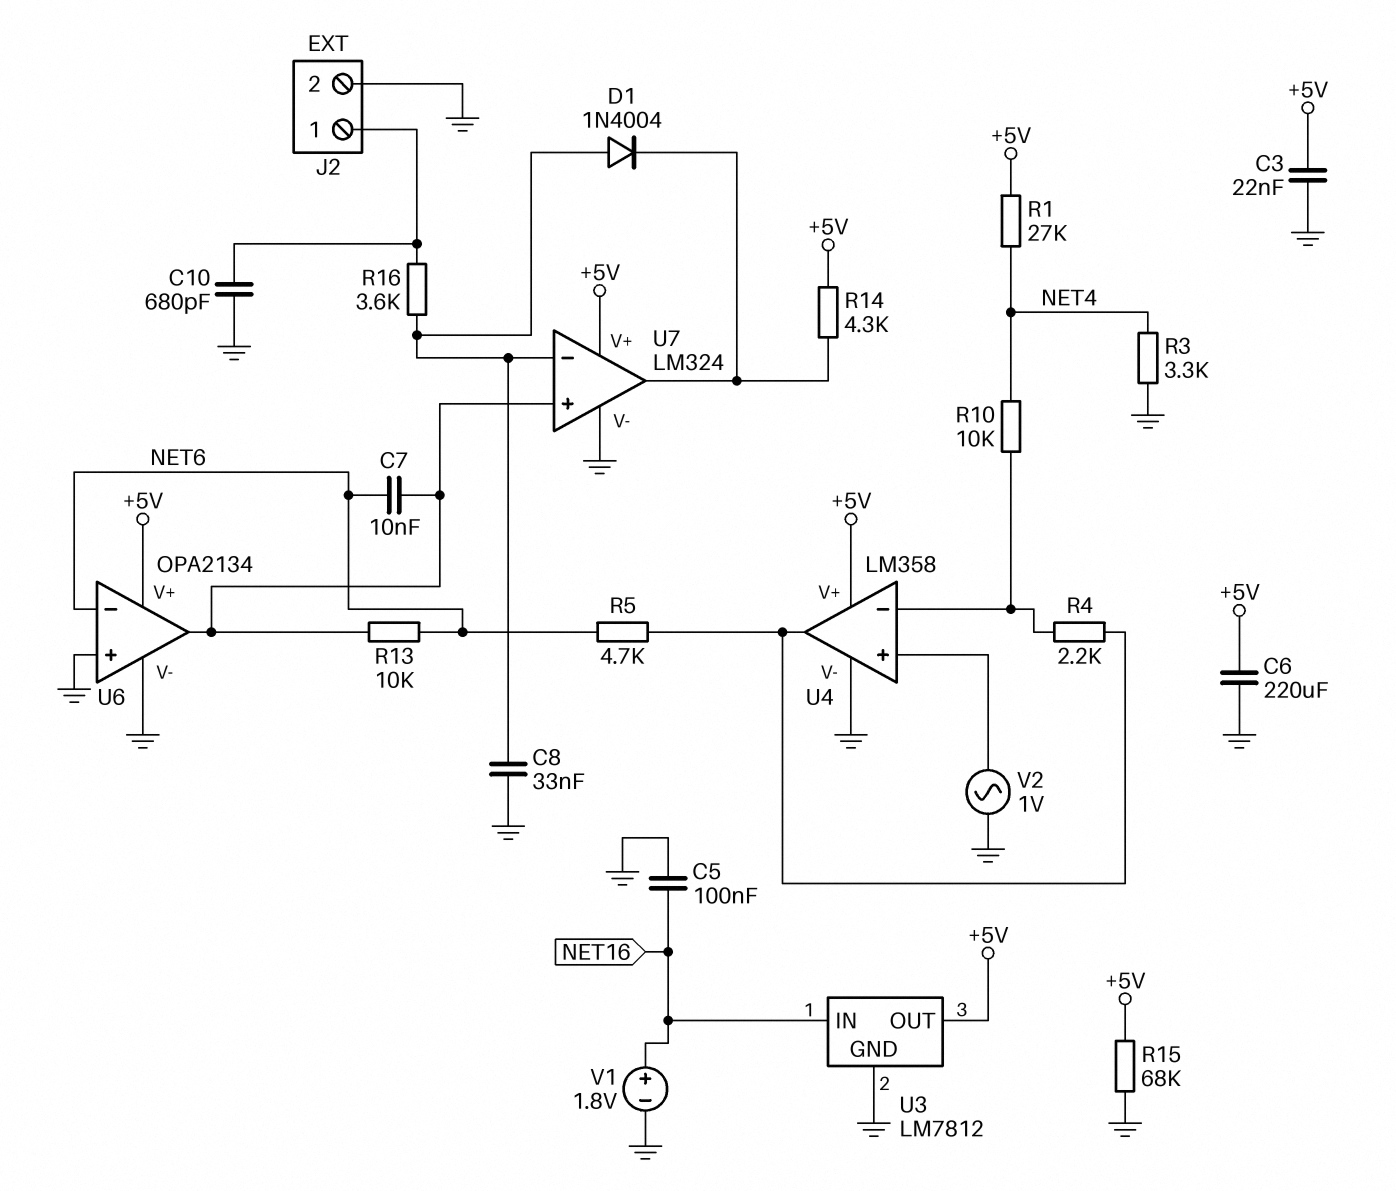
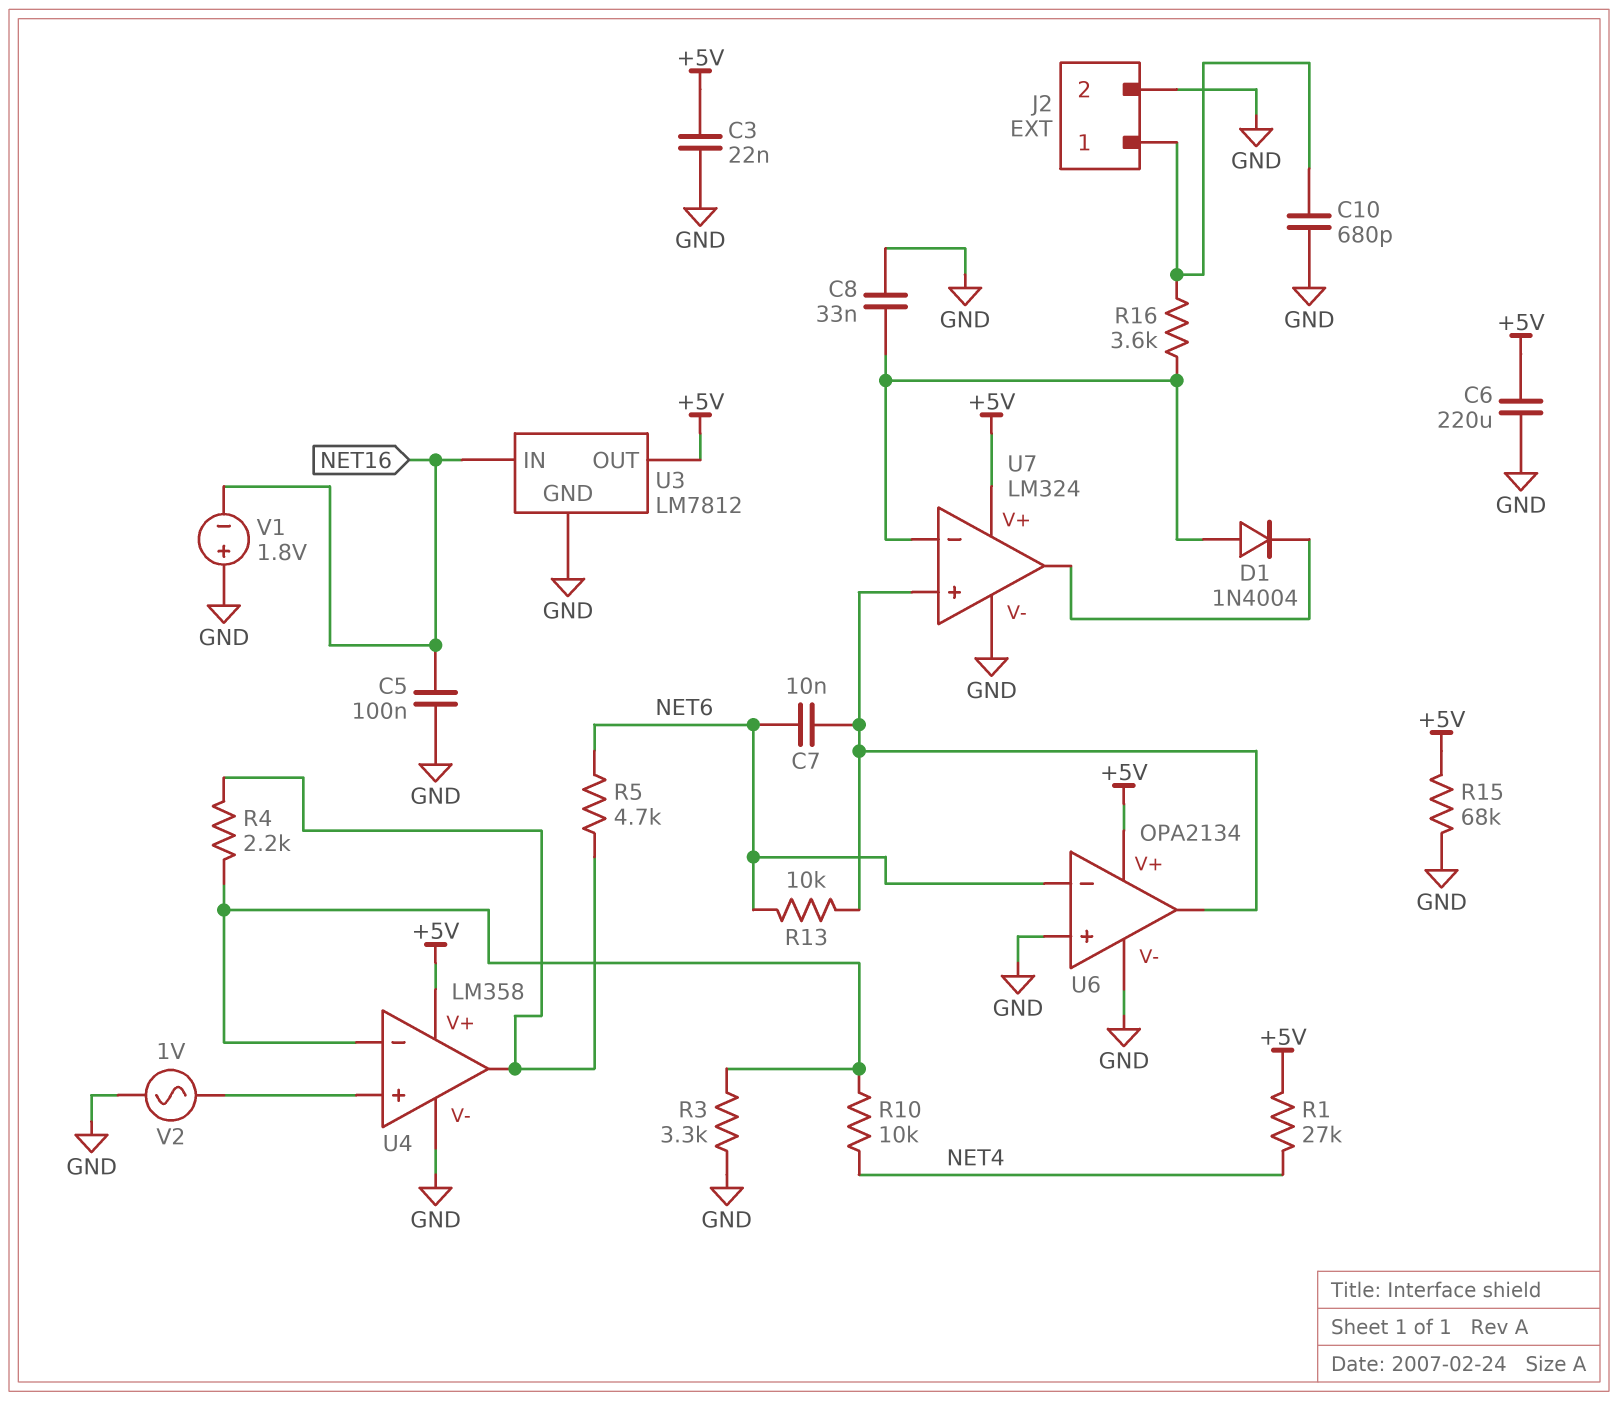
R3: 3.3k (GND, NET4) -> 3.3k (GND, U4/in-)
R14: 4.3k (+5V, U7/out) -> none
V1: 1.8V (plus NET16, minus GND) -> 1.8V (plus GND, minus NET16)

